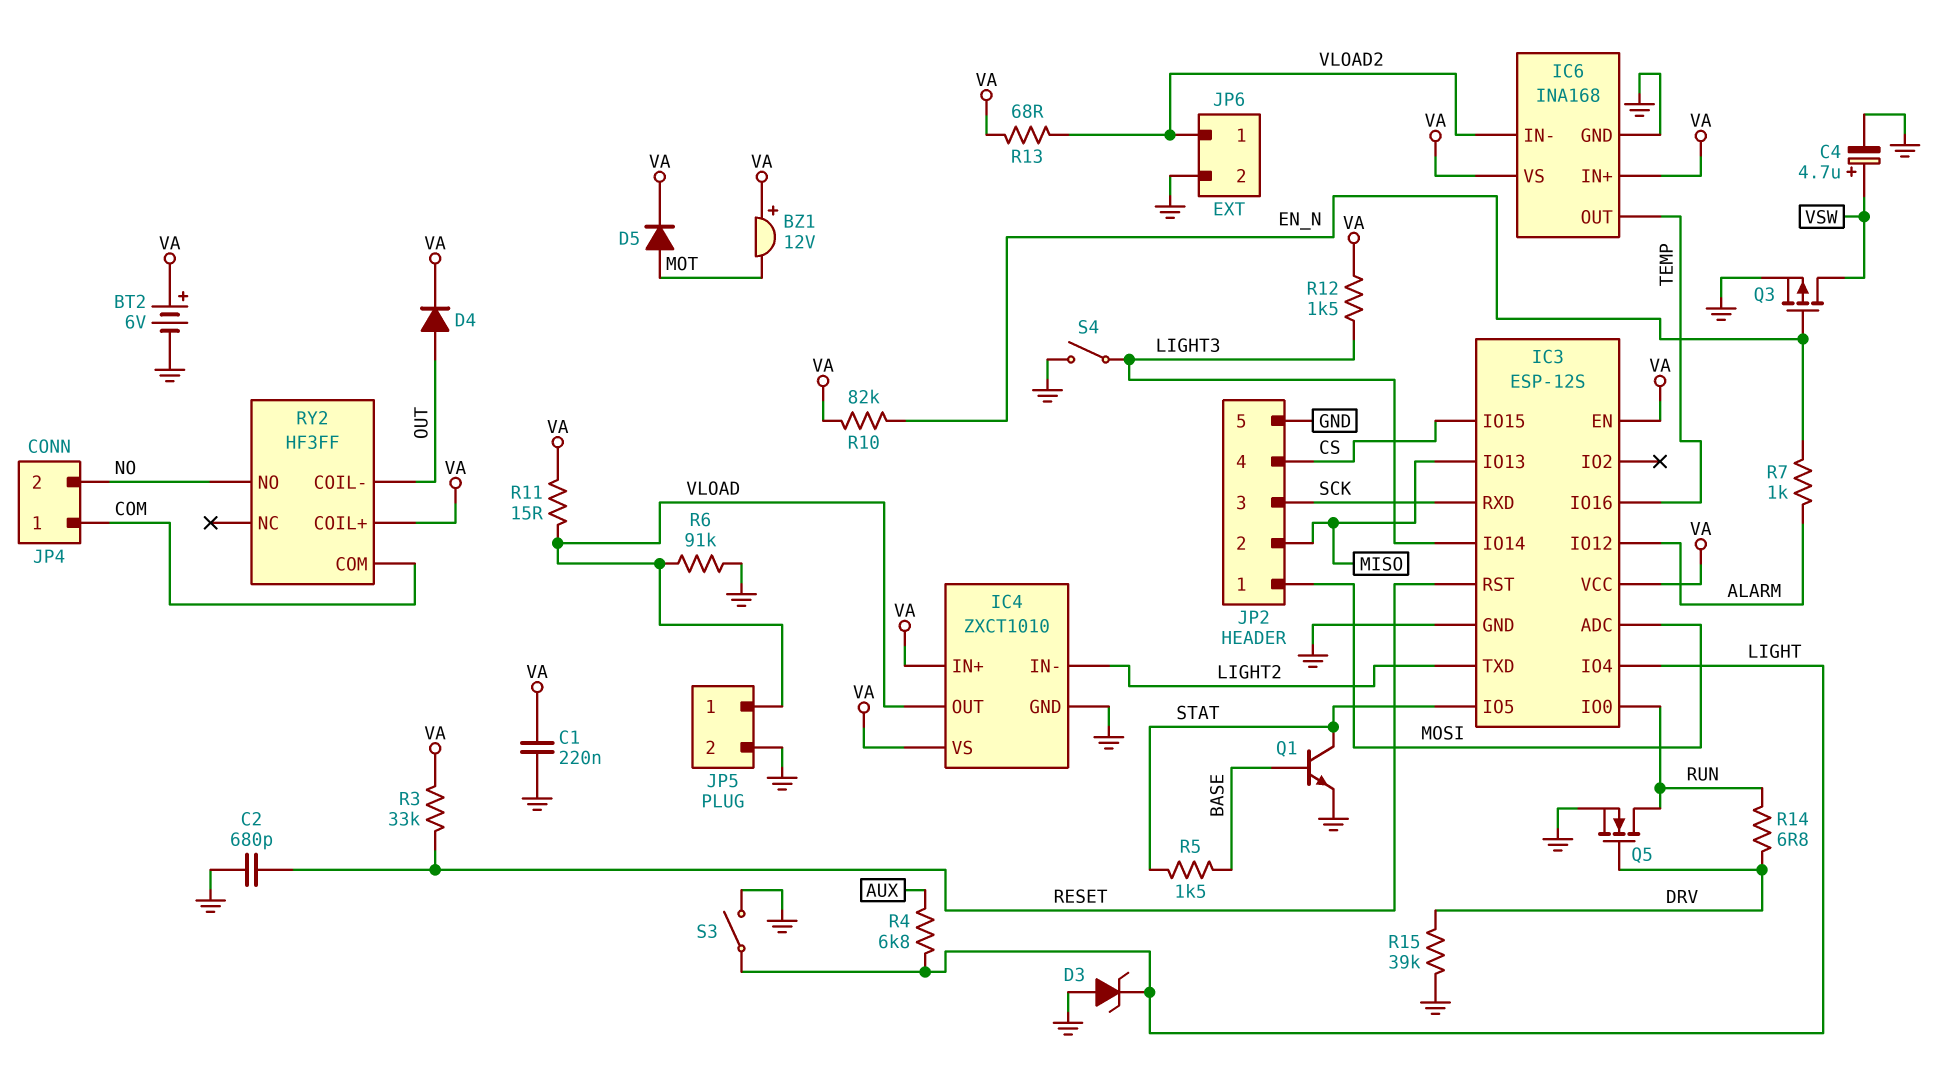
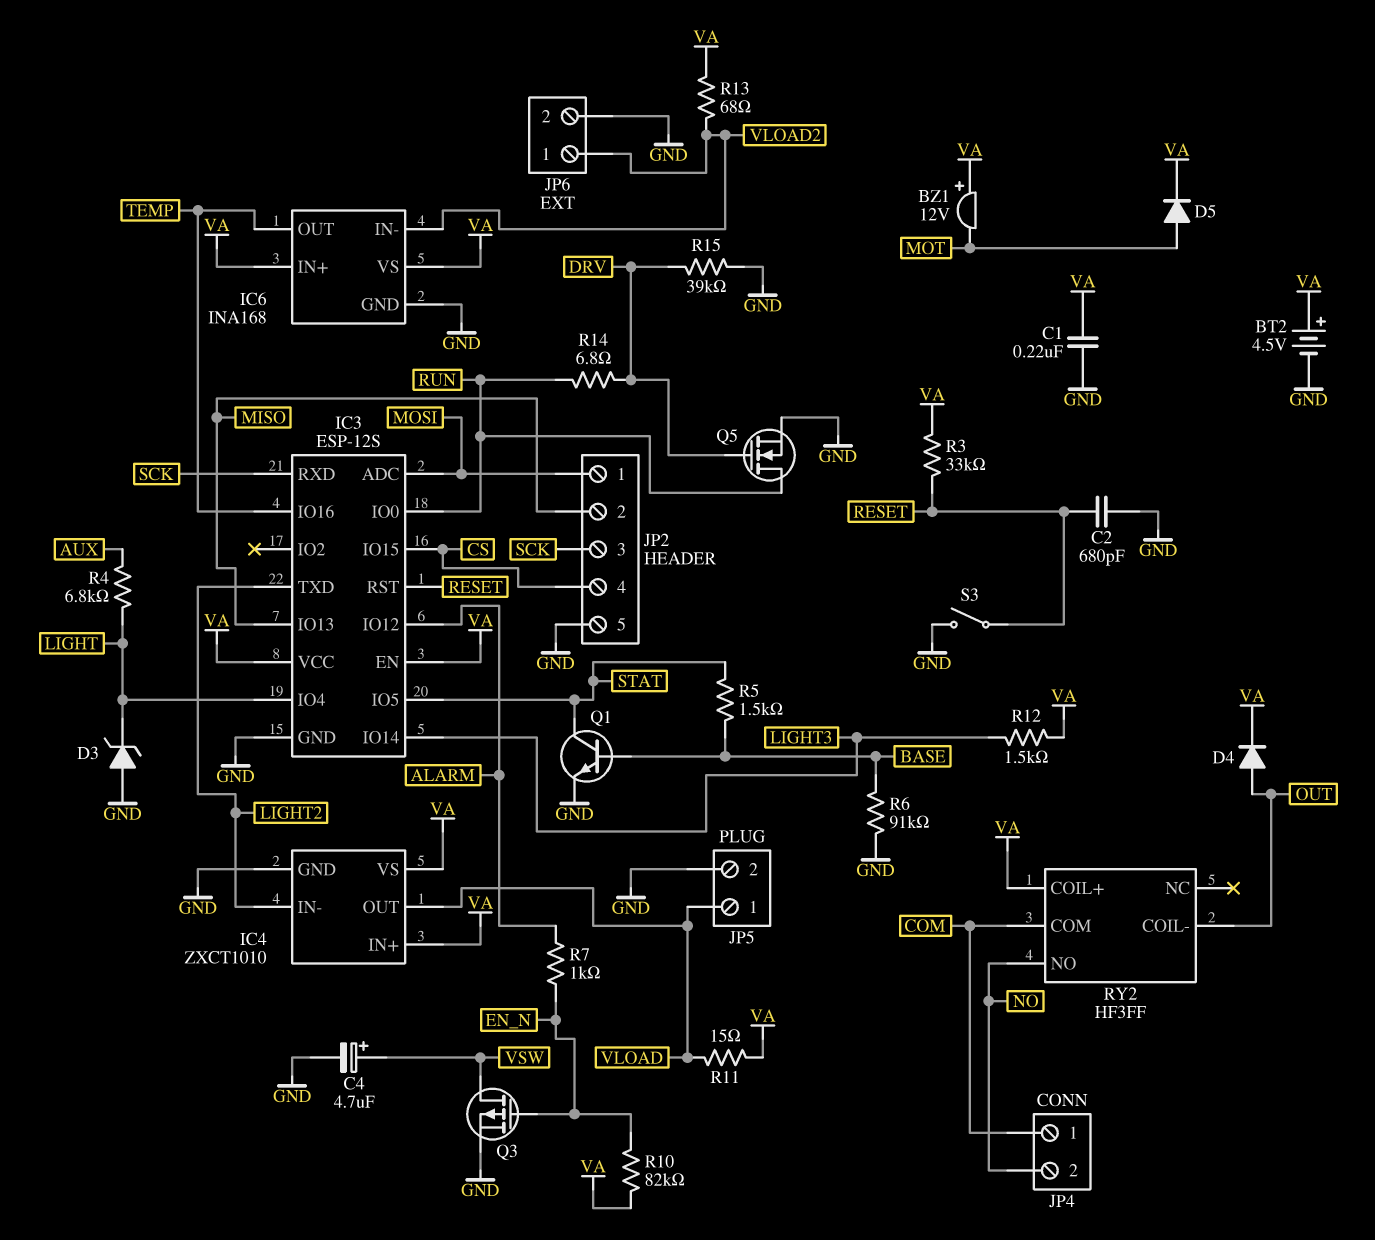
BT2: 6V (plus VA, minus GND) -> 4.5V (plus VA, minus GND)
R6: 91k (GND, VLOAD) -> 91k (BASE, GND)
S3: switch (GND, LIGHT) -> switch (GND, RESET)
S4: switch (GND, LIGHT3) -> none

